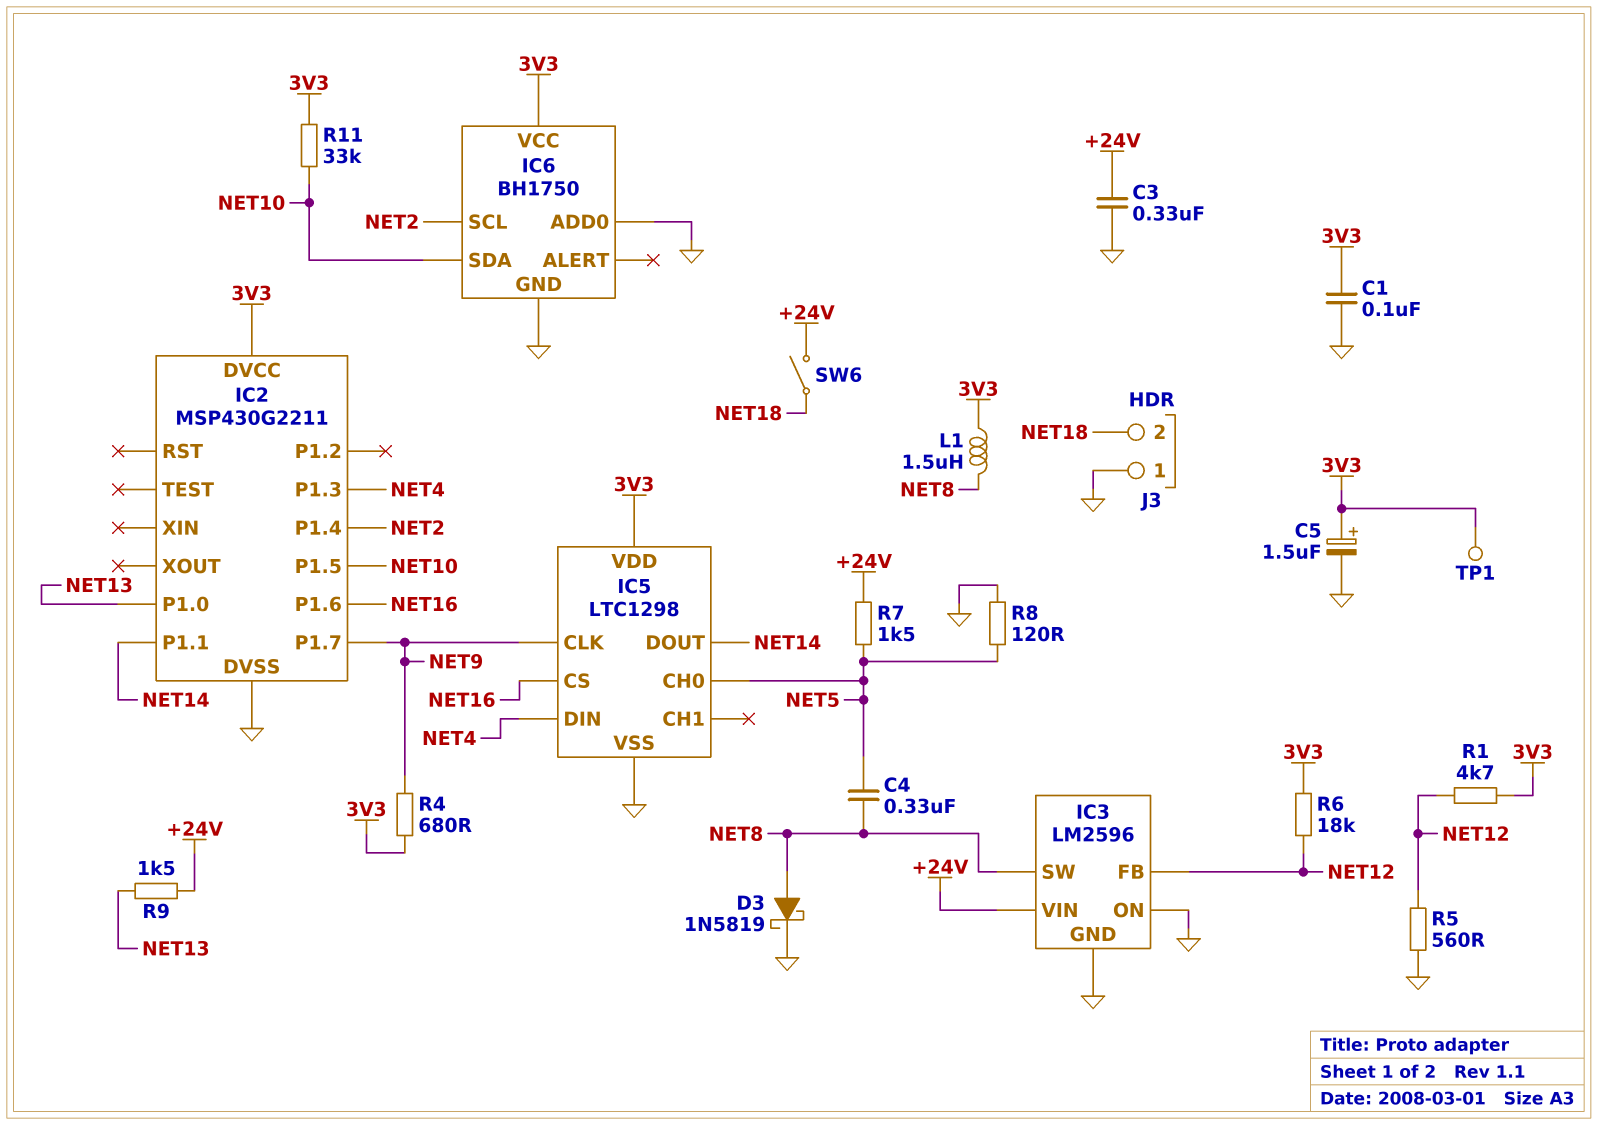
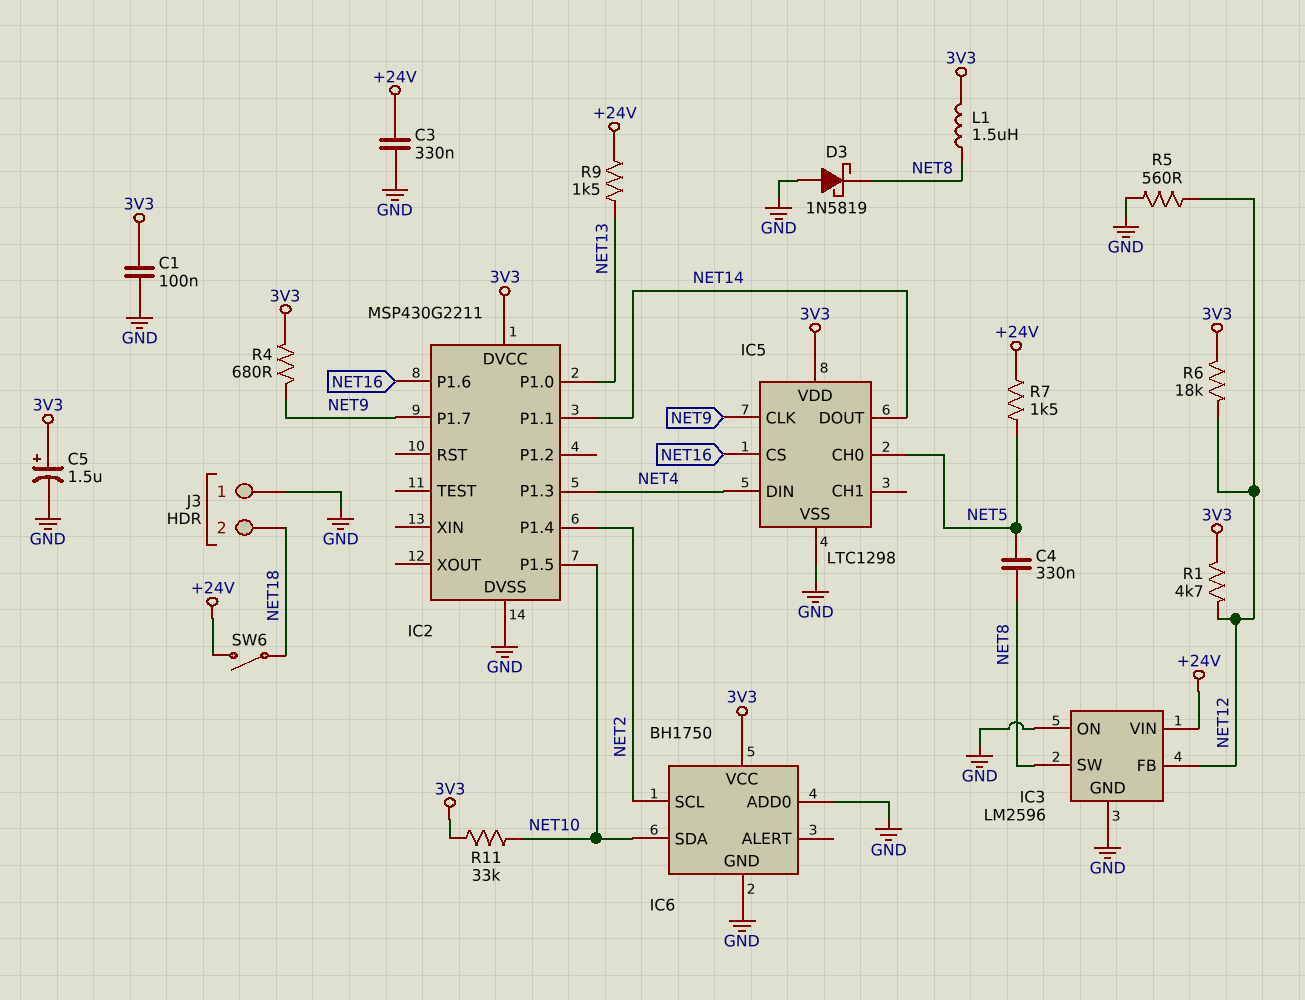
D3: schottky 1N5819 (A NET8, K GND) -> schottky 1N5819 (A GND, K NET8)
R8: 120 (GND, NET5) -> none
TP1: test point (3V3) -> none

